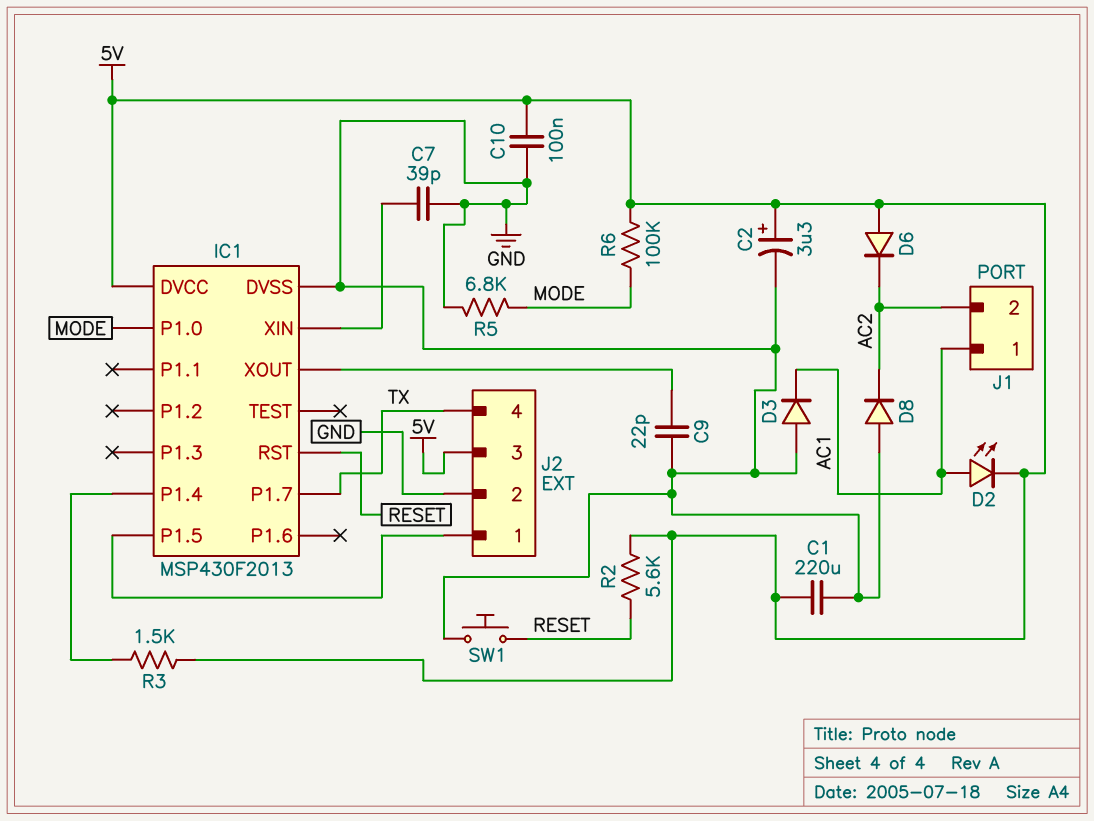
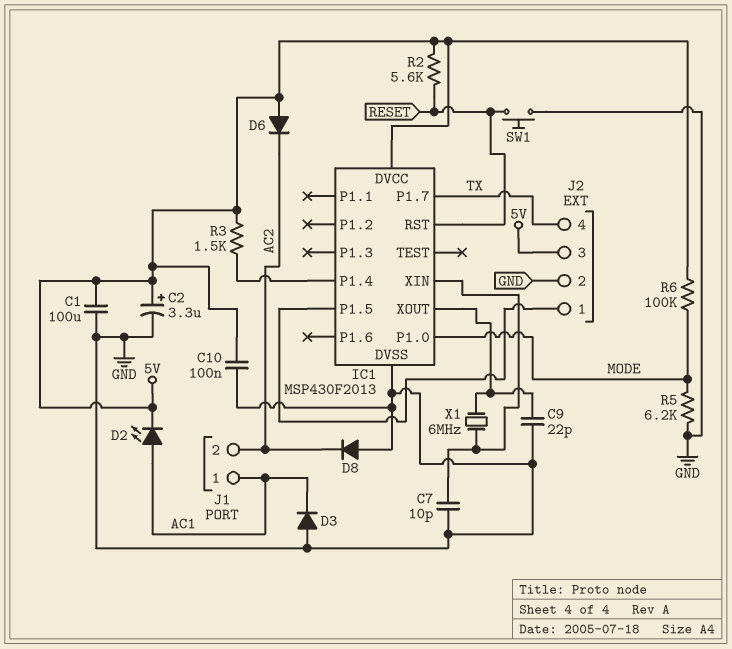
C1: 220uF (5V, GND) -> 100uF (5V, GND)
C7: 39pF (GND, IC1/XIN) -> 10pF (GND, IC1/XIN)
R5: 6.8k (GND, MODE) -> 6.2k (GND, MODE)
X1: none -> 6MHz (IC1/XIN, IC1/XOUT)

